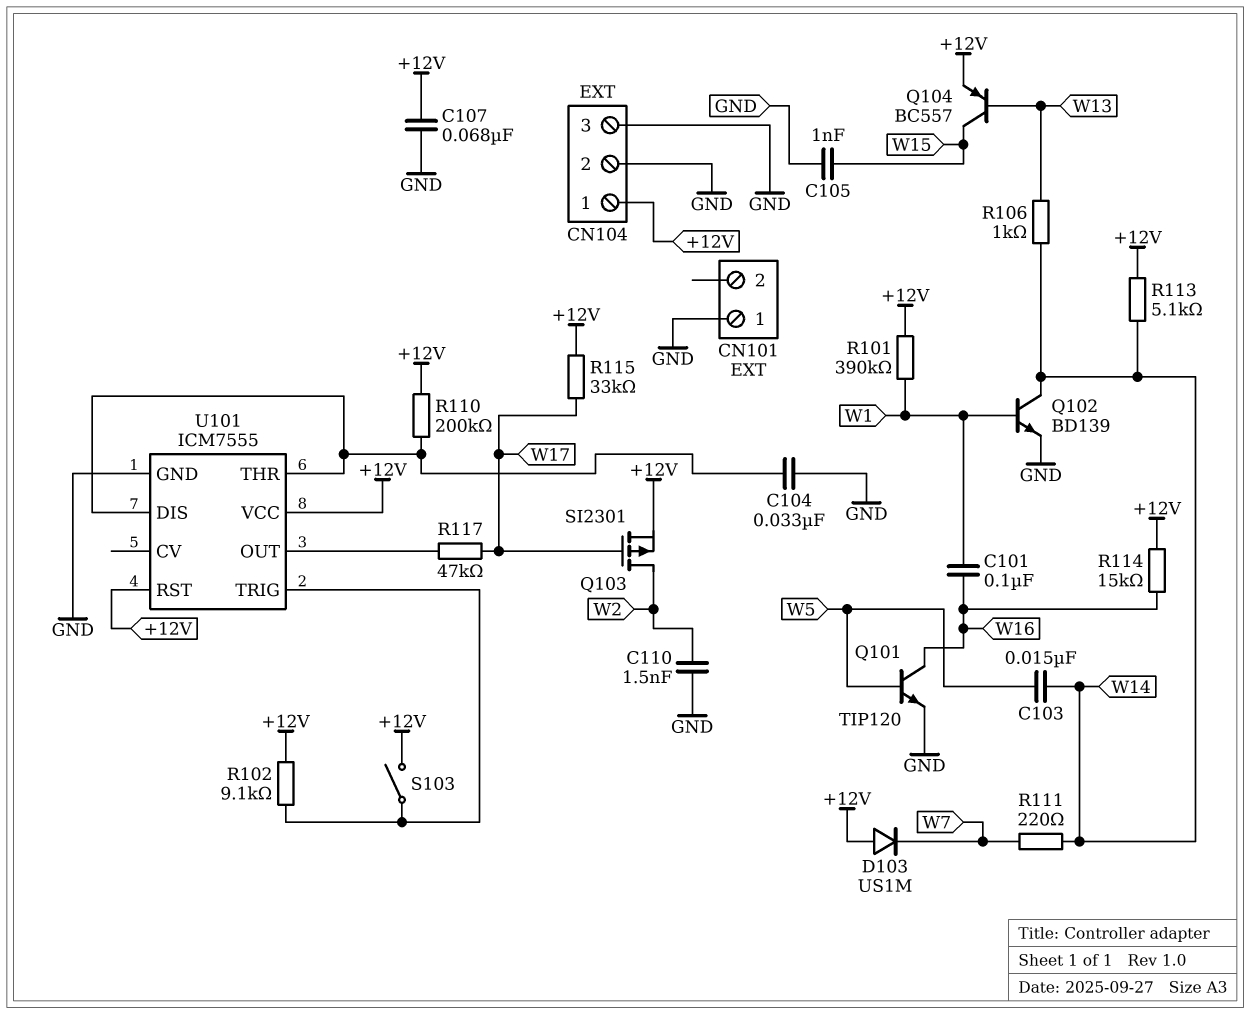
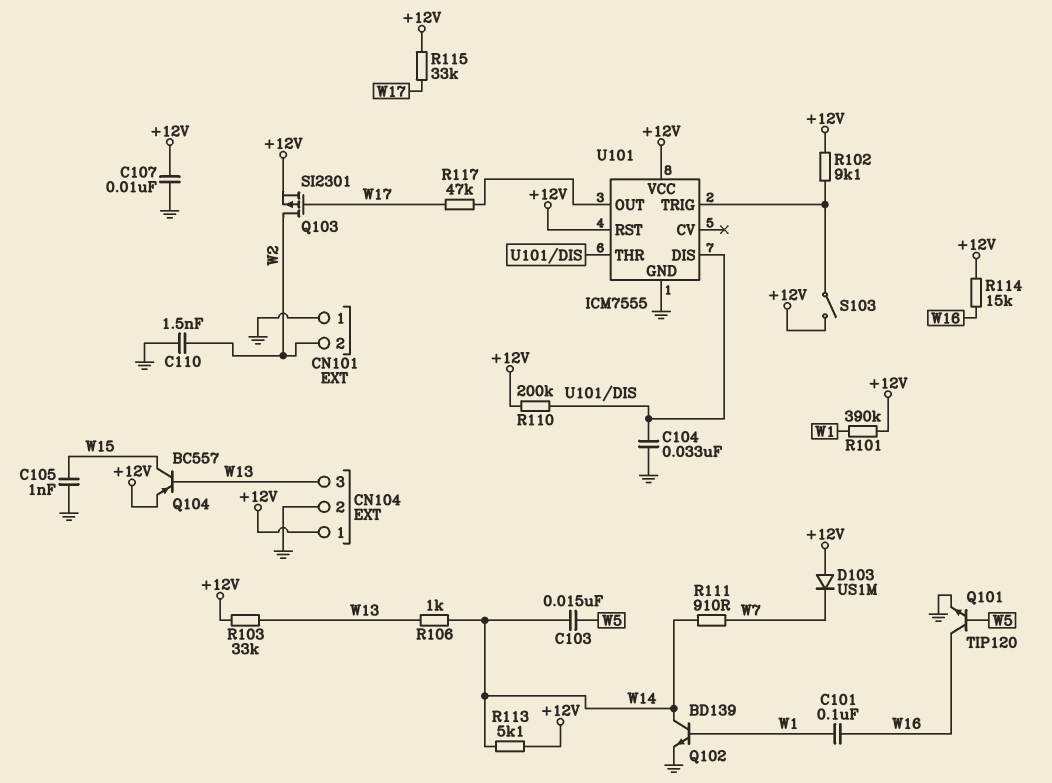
C107: 68nF (+12V, GND) -> 10nF (+12V, GND)
CN101 pin 2: none -> W2
CN104 pin 3: GND -> W13
R103: none -> 33k (+12V, W13)
R111: 220 (W7, W14) -> 910 (W7, W14)

